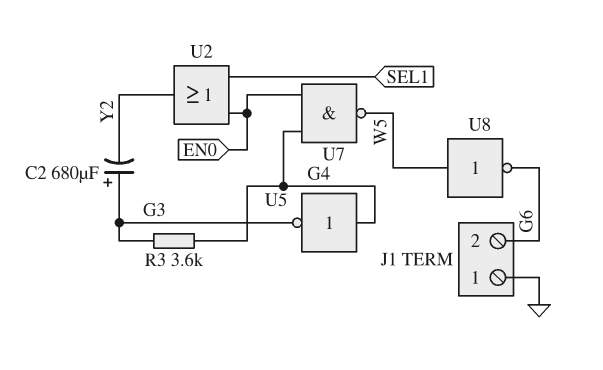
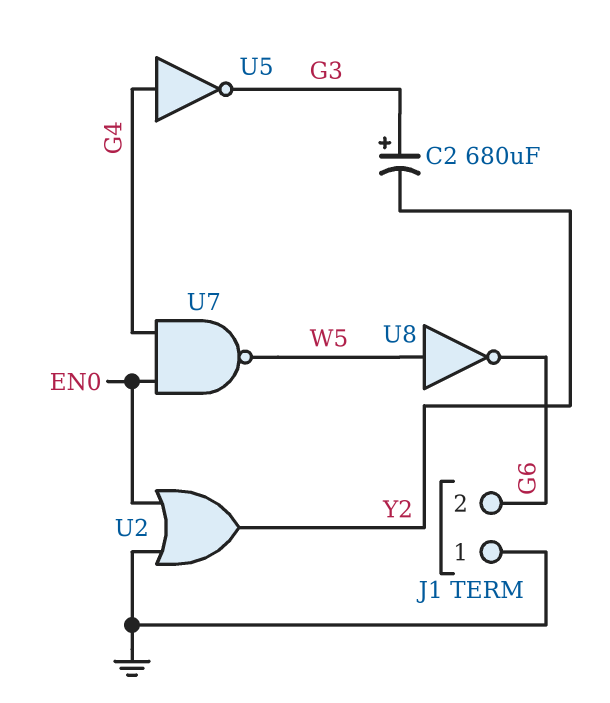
R3: 3.6k (G3, G4) -> none
U2: OR (in EN0, in SEL1, out Y2) -> OR (in EN0, in GND, out Y2)

